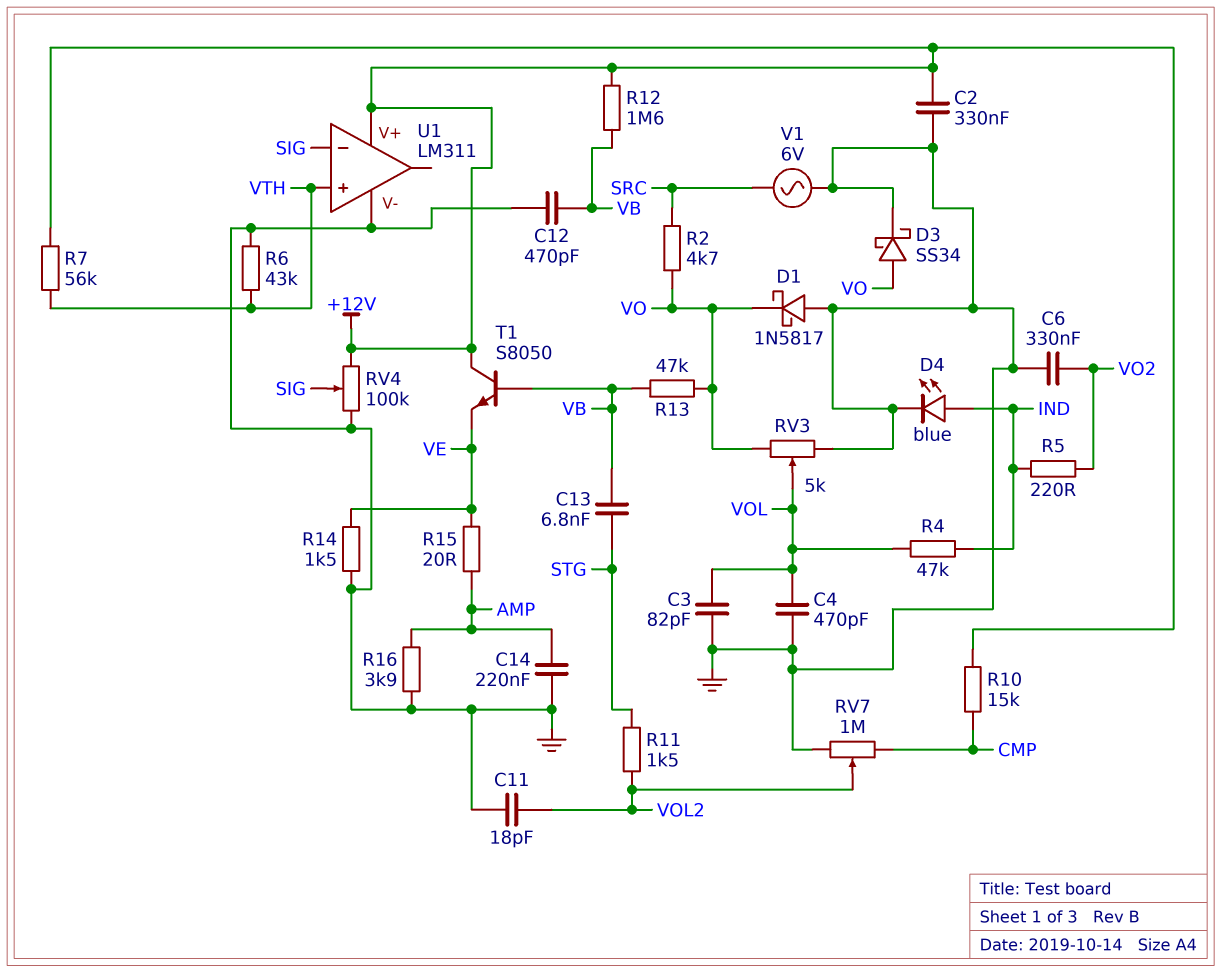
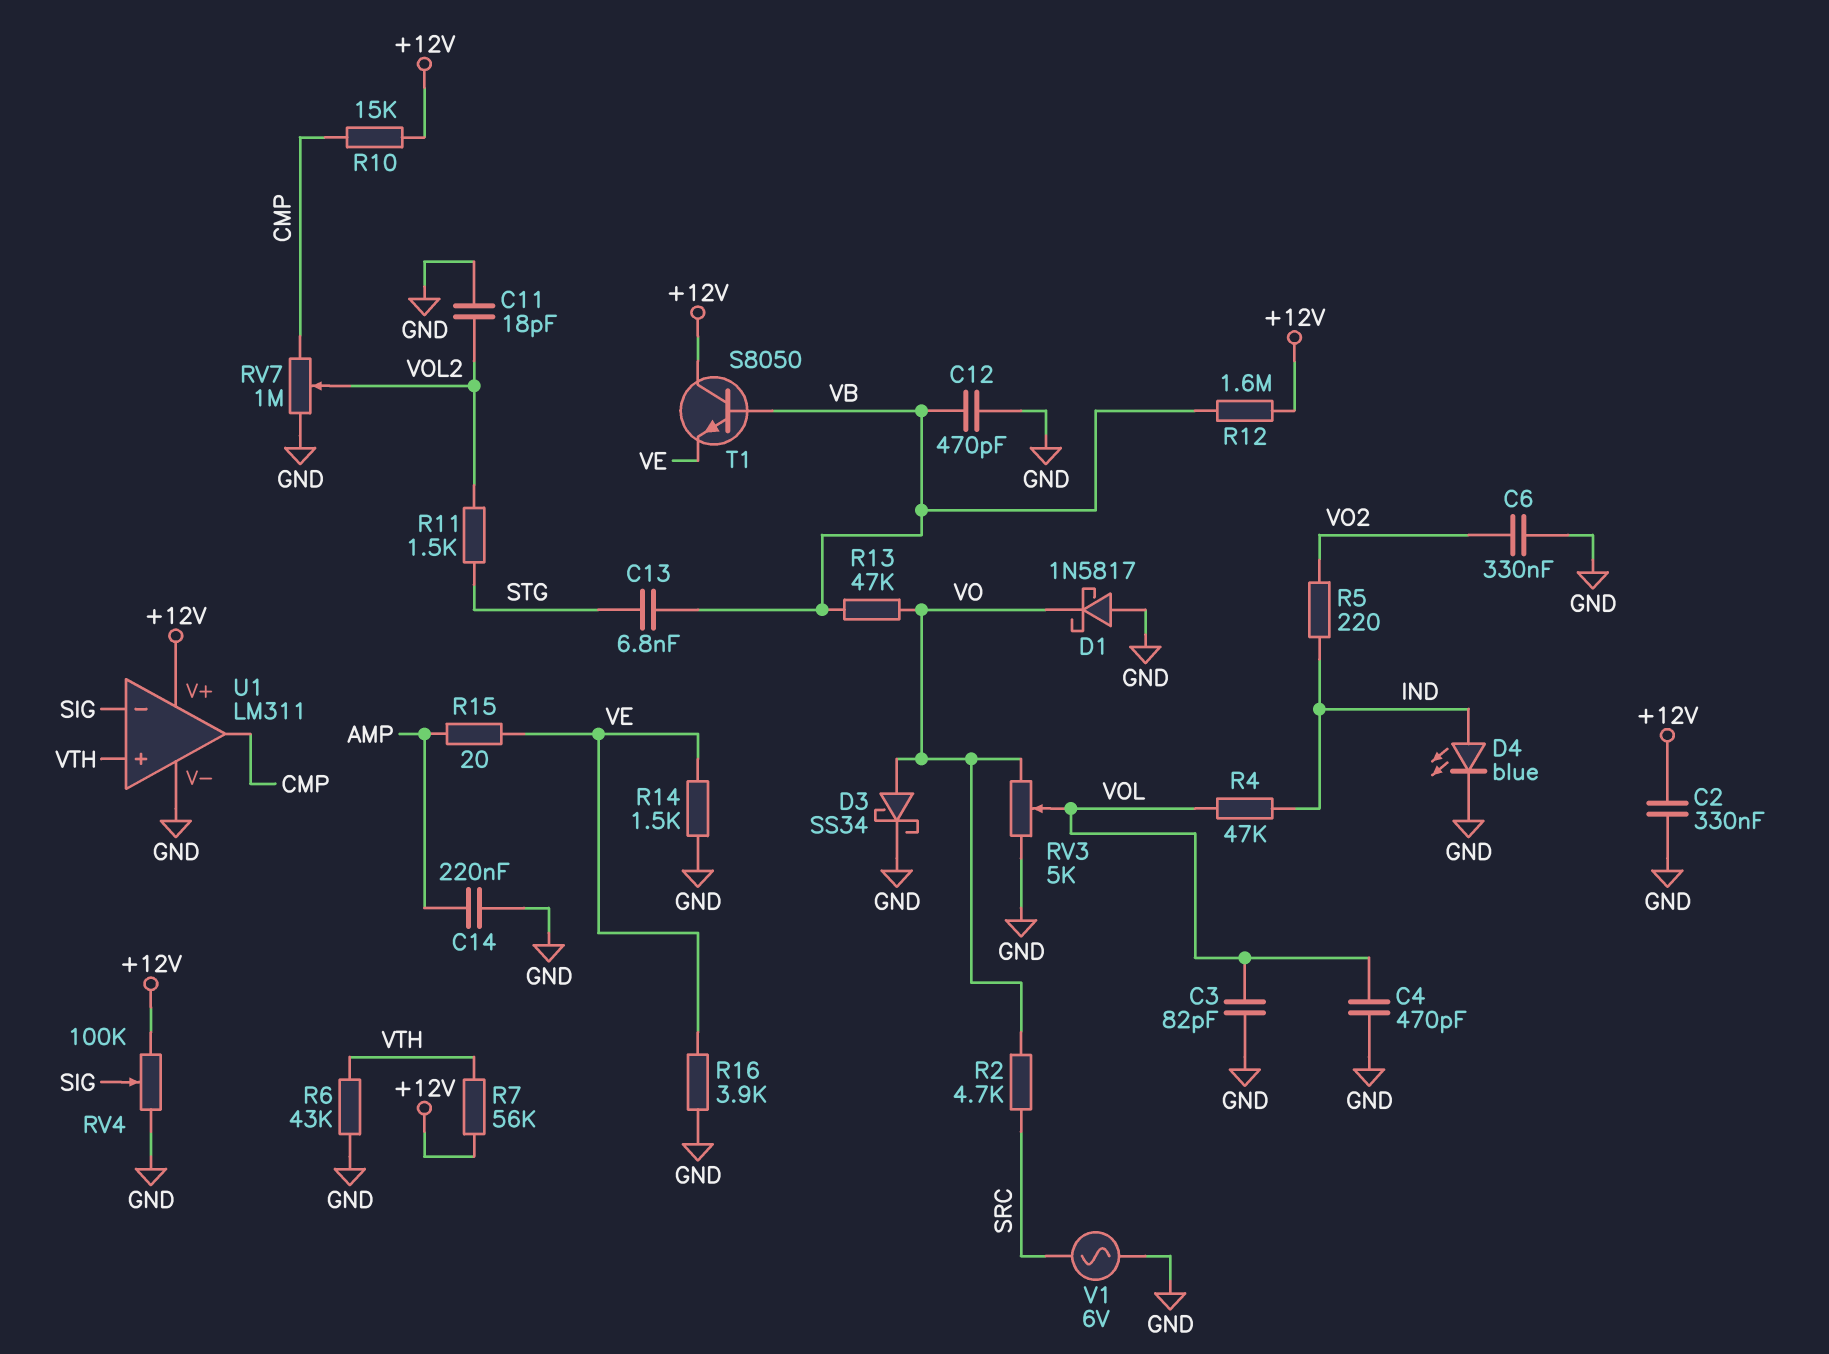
R16: 3.9k (AMP, GND) -> 3.9k (GND, VE)
U1 pin out: none -> CMP

